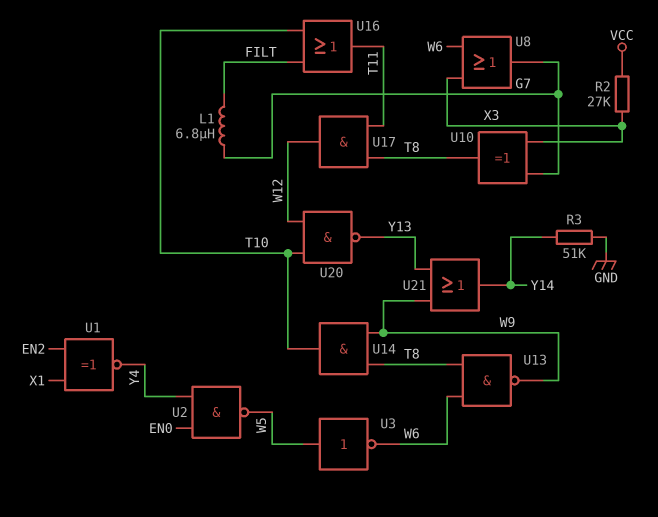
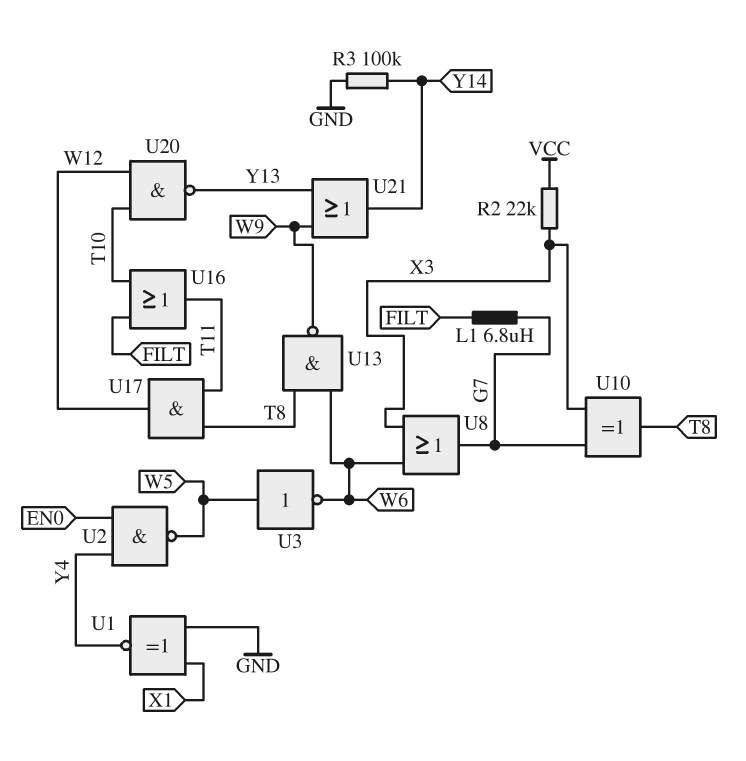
R2: 27k (VCC, X3) -> 22k (VCC, X3)
R3: 51k (GND, Y14) -> 100k (GND, Y14)
U1: XNOR (in EN2, in X1, out Y4) -> XNOR (in GND, in X1, out Y4)
U14: AND (in T8, in W9, out T10) -> none

